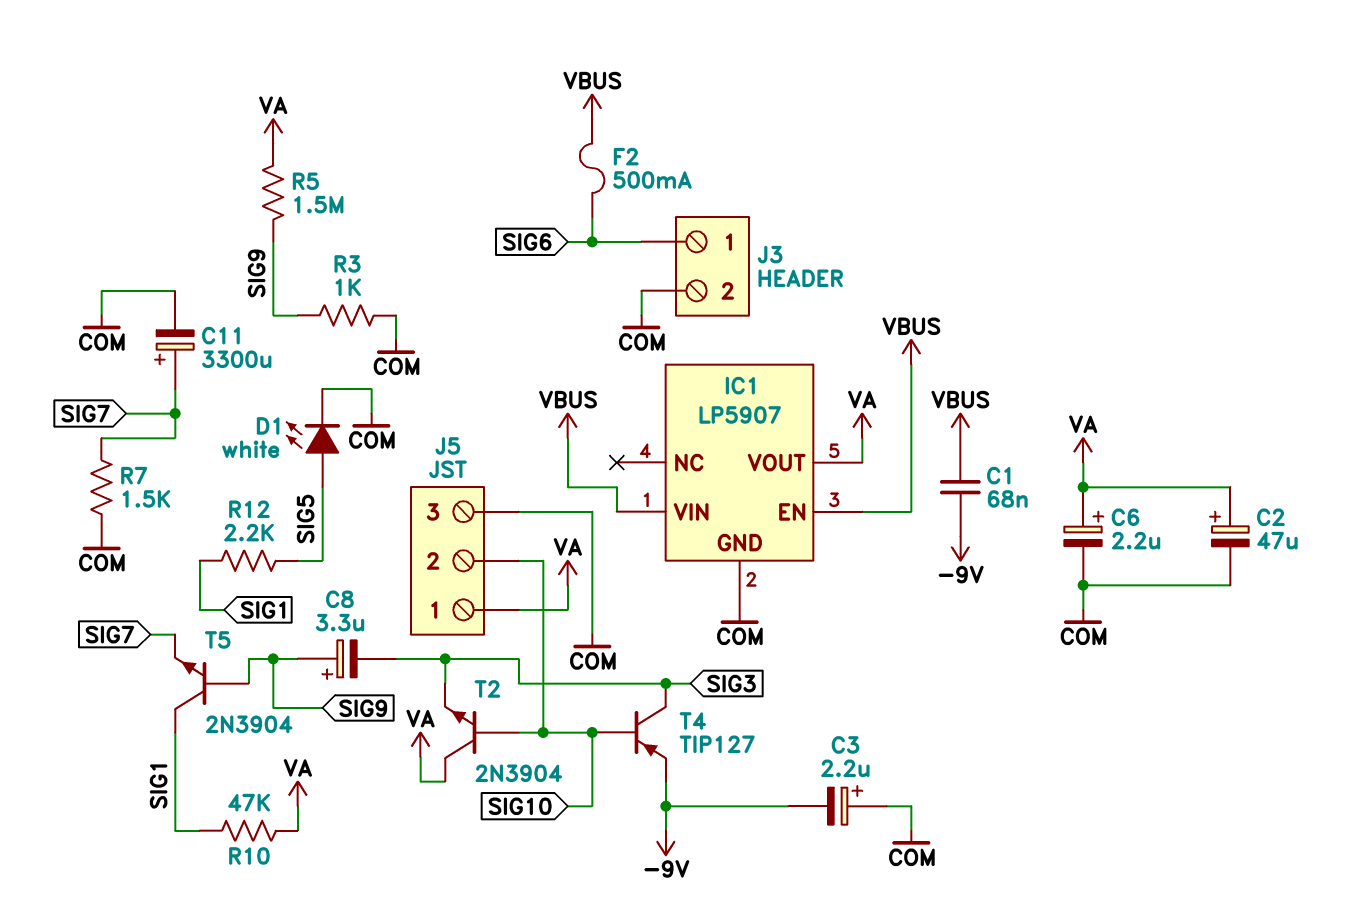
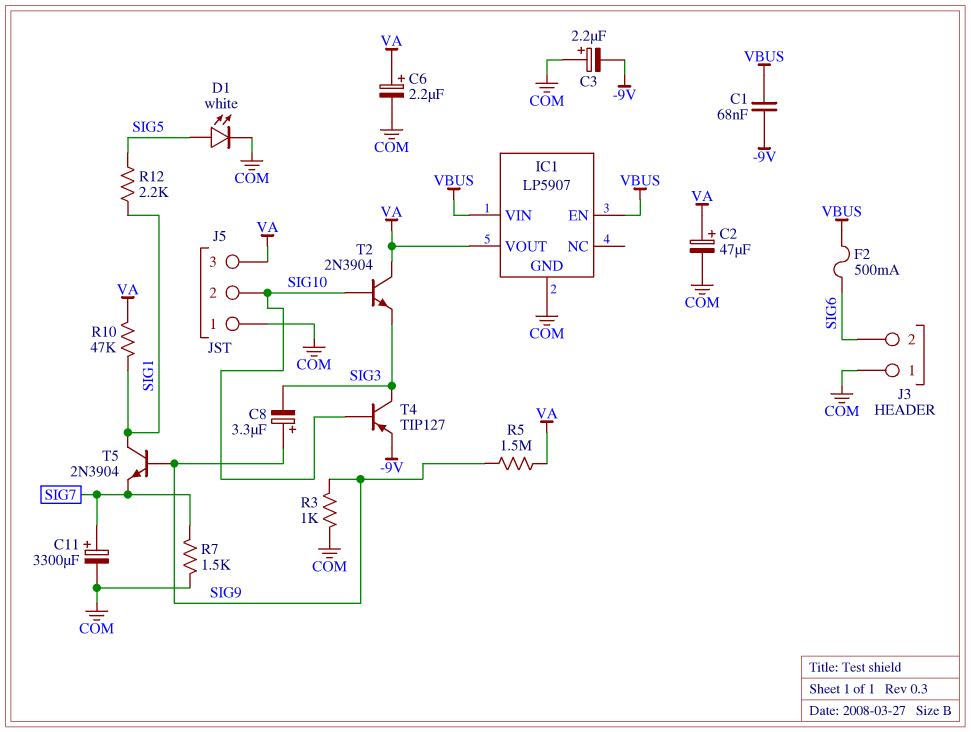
J3 pin 1: SIG6 -> COM
J3 pin 2: COM -> SIG6
J5 pin 1: VA -> COM
J5 pin 3: COM -> VA

